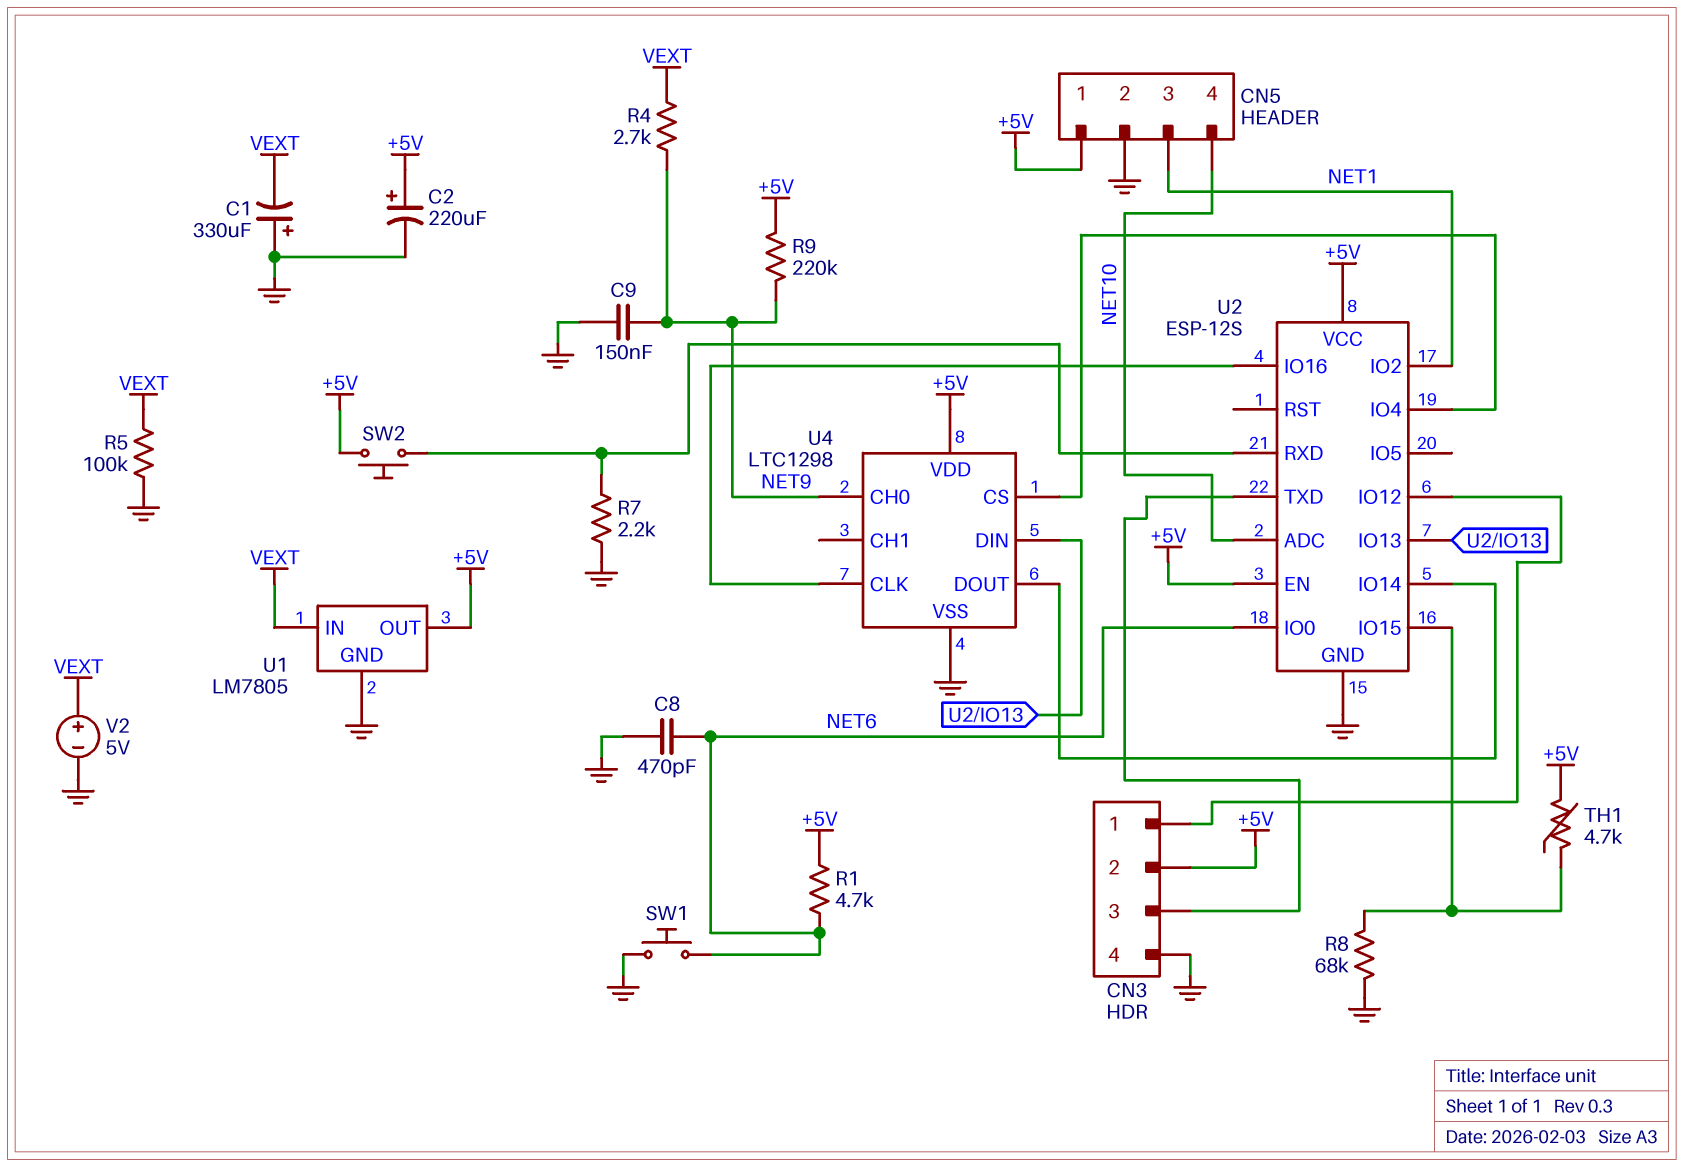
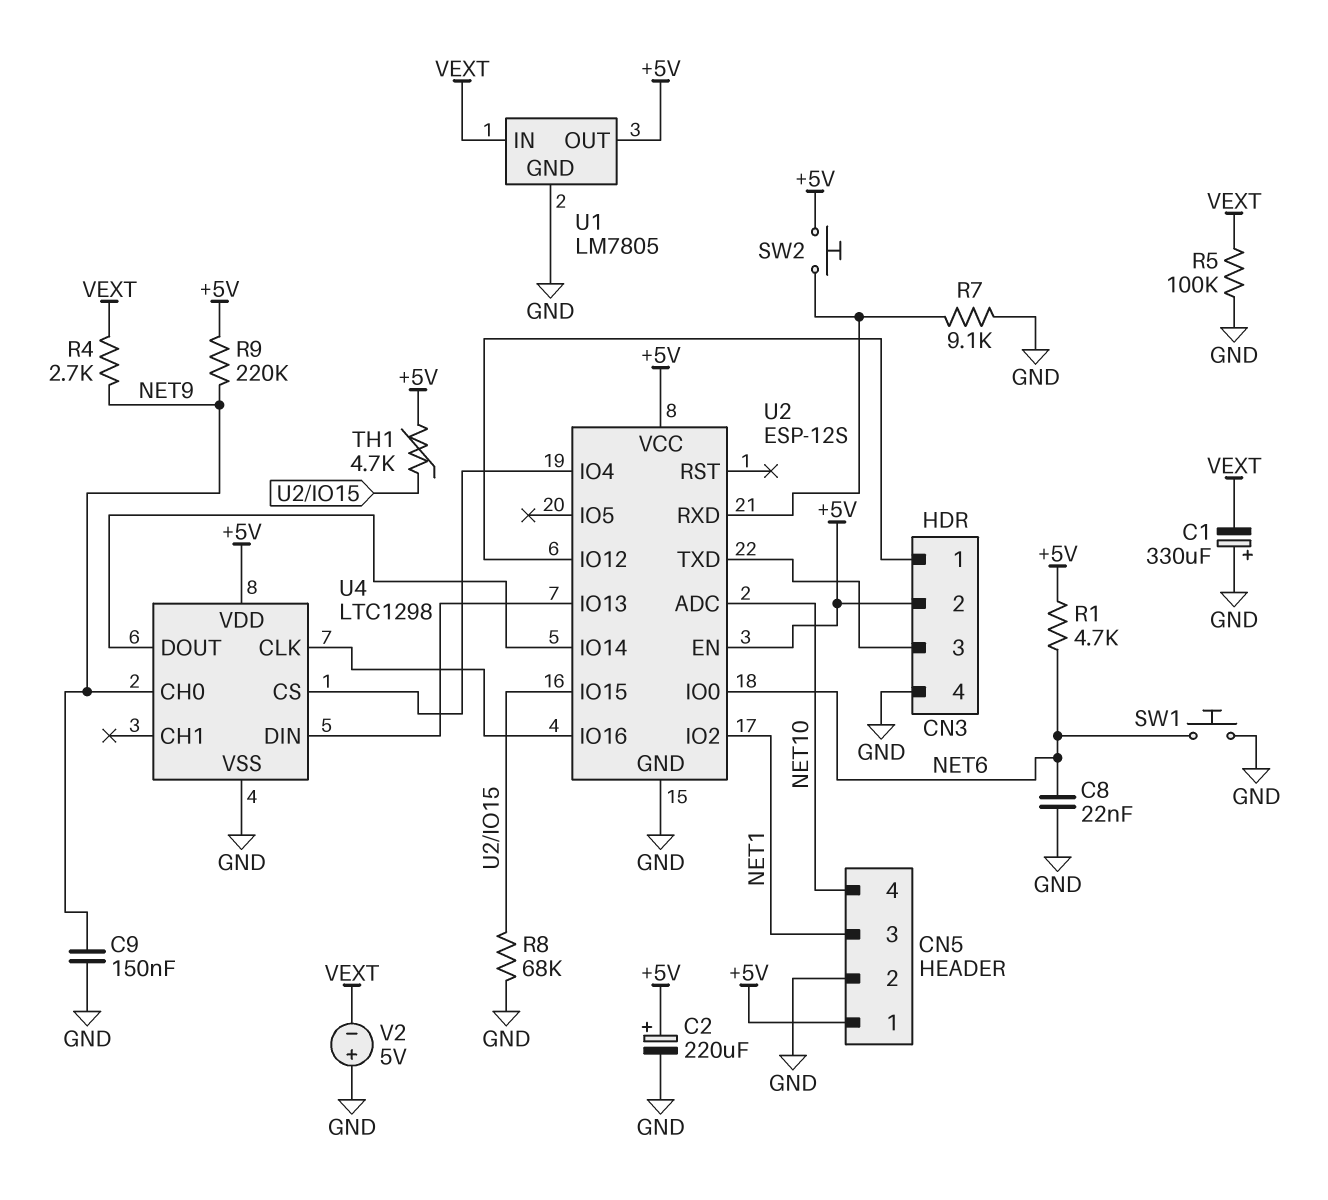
C8: 470pF (GND, NET6) -> 22nF (GND, NET6)
R7: 2.2k (GND, U2/RXD) -> 9.1k (GND, U2/RXD)
V2: 5V (plus VEXT, minus GND) -> 5V (plus GND, minus VEXT)

